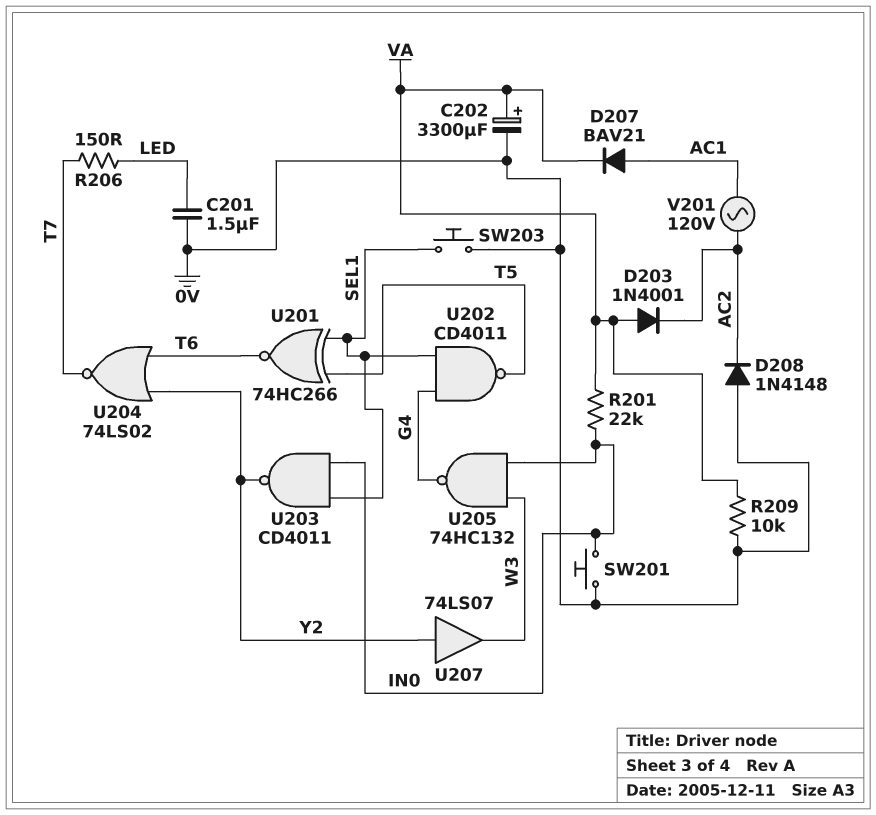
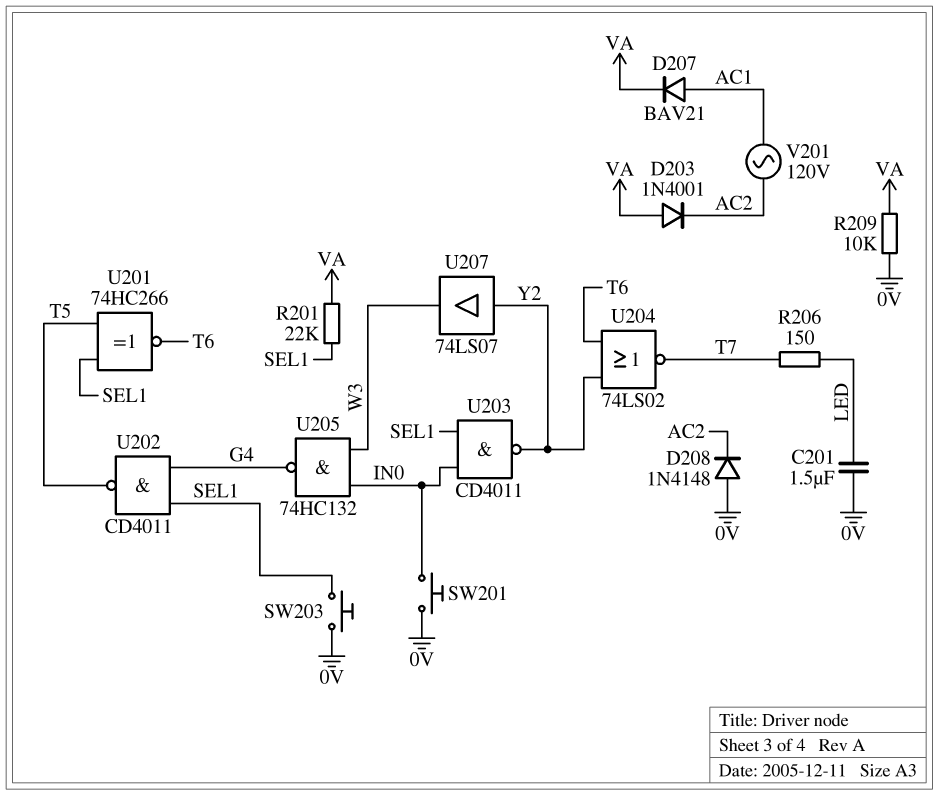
C202: 3300uF (plus VA, minus 0V) -> none
R201: 22k (IN0, VA) -> 22k (SEL1, VA)

